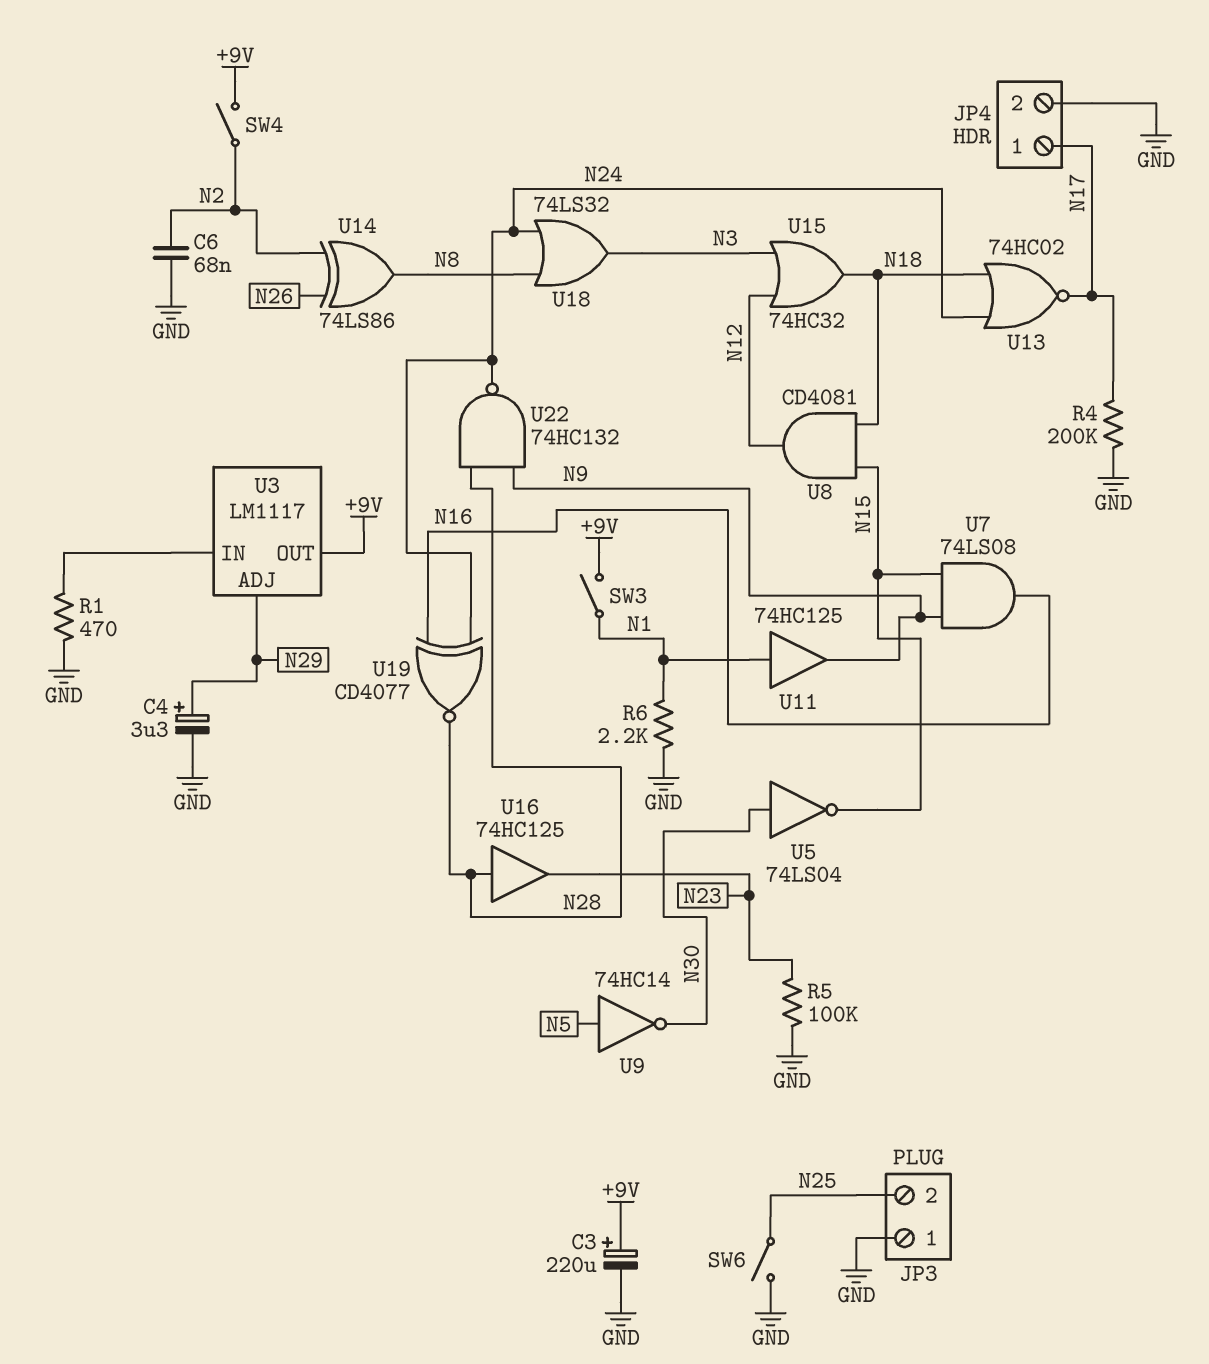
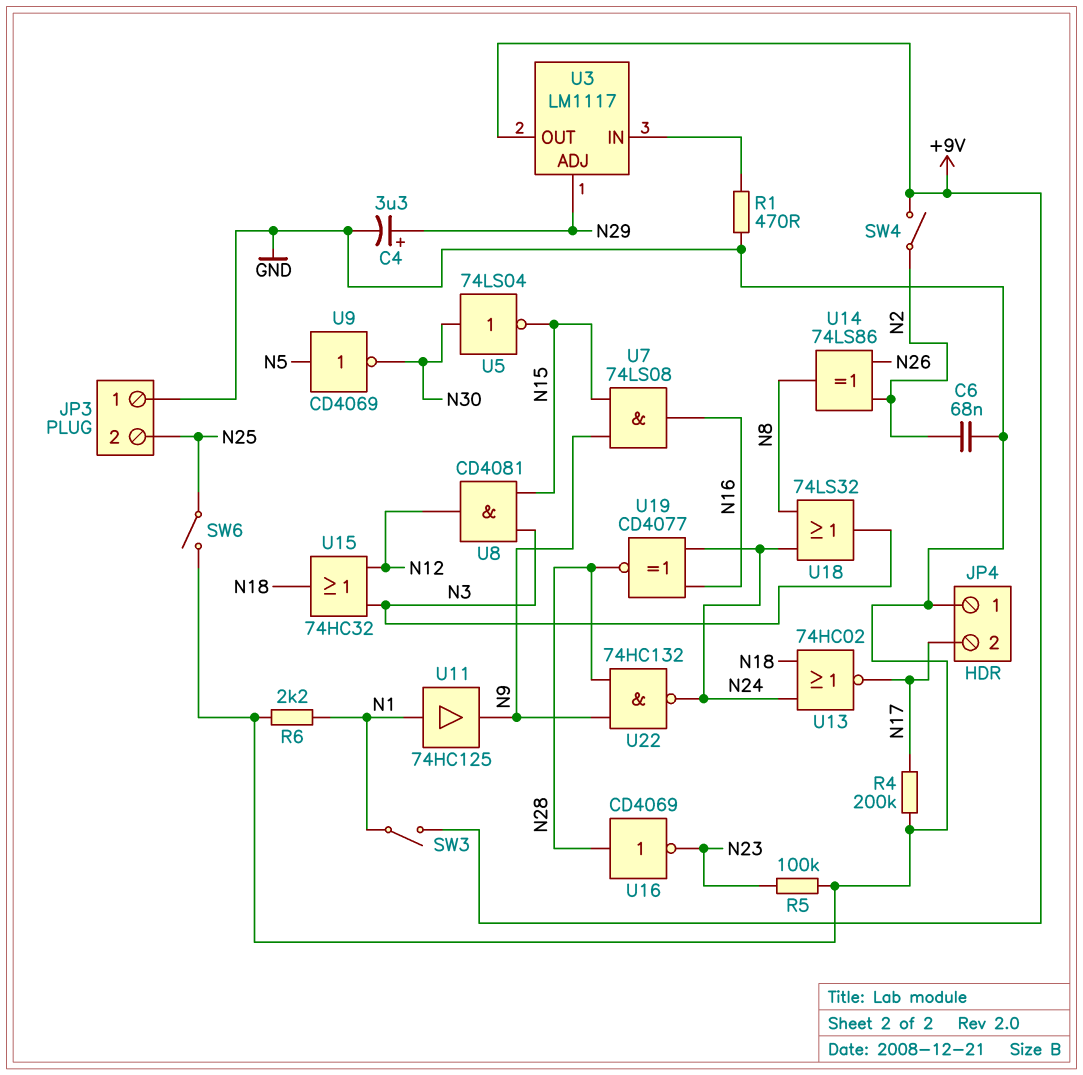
C3: 220uF (plus +9V, minus GND) -> none
JP4 pin 1: N17 -> GND
JP4 pin 2: GND -> N17
U8: AND CD4081 (in N15, in N18, out N12) -> AND CD4081 (in N3, in N15, out N12)
U9: NOT 74HC14 (in N5, out N30) -> NOT CD4069 (in N5, out N30)
U16: buffer 74HC125 (in N28, out N23) -> NOT CD4069 (in N28, out N23)

